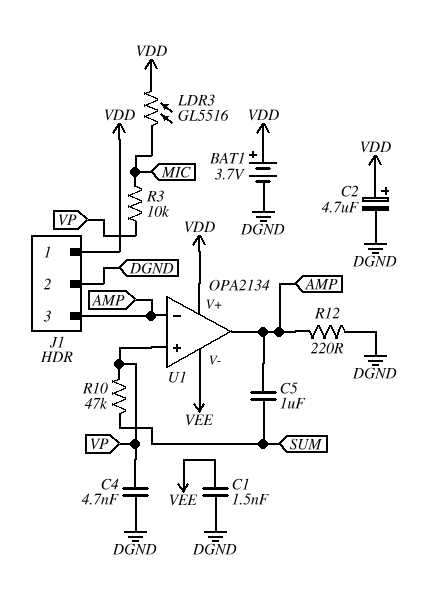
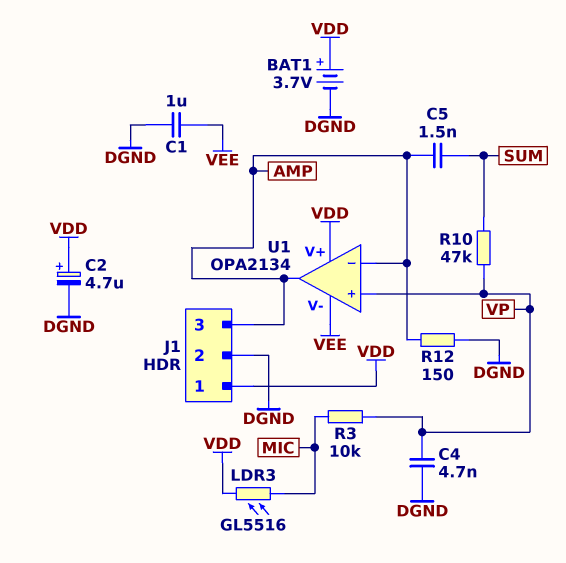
C1: 1.5nF (DGND, VEE) -> 1uF (DGND, VEE)
C5: 1uF (AMP, SUM) -> 1.5nF (AMP, SUM)
R12: 220 (AMP, DGND) -> 150 (AMP, DGND)

